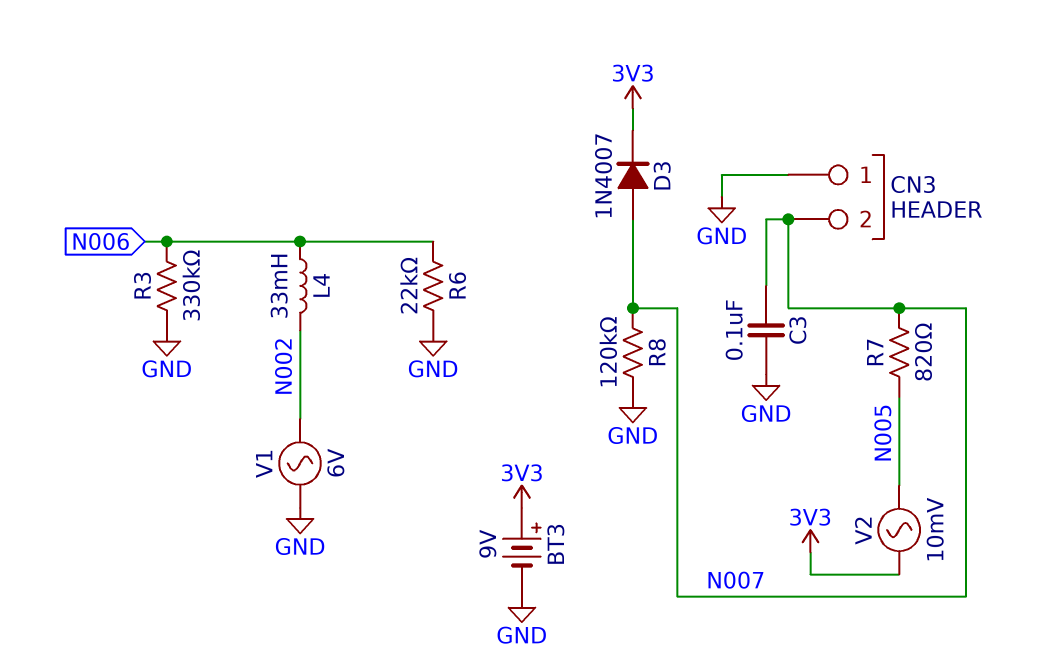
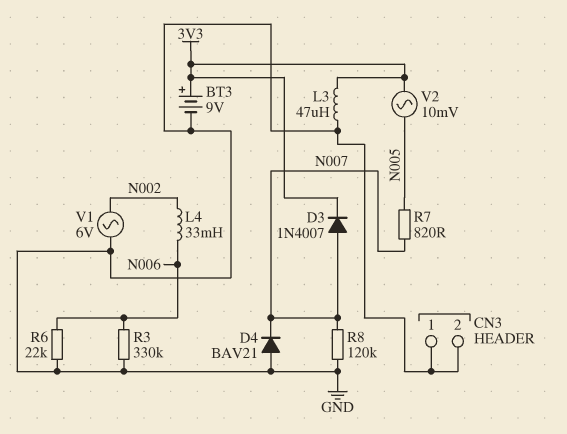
C3: 100nF (GND, N007) -> none
CN3 pin 2: N007 -> GND
D4: none -> diode BAV21 (A GND, K N007)
L3: none -> 47uH (3V3, GND)

